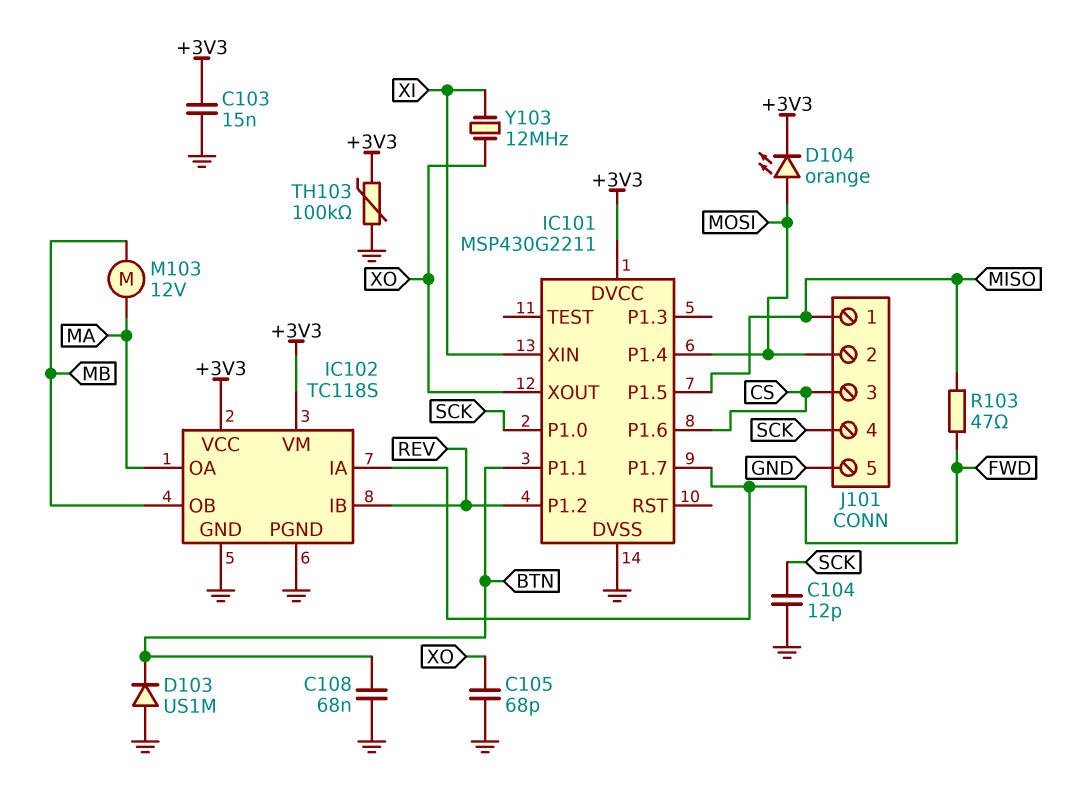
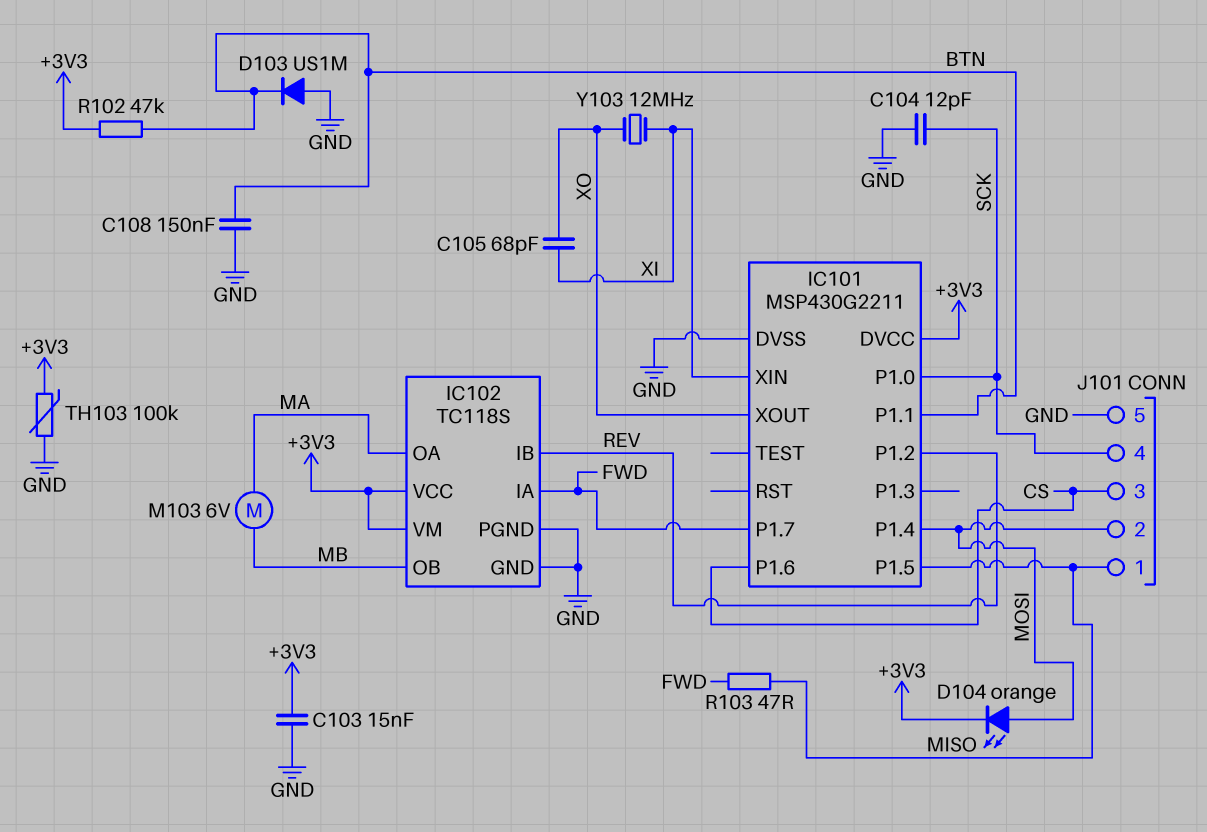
C105: 68pF (GND, XO) -> 68pF (XI, XO)
C108: 68nF (BTN, GND) -> 150nF (BTN, GND)
M103: motor 12V (MA, MB) -> motor 6V (MA, MB)
R102: none -> 47k (+3V3, BTN)

